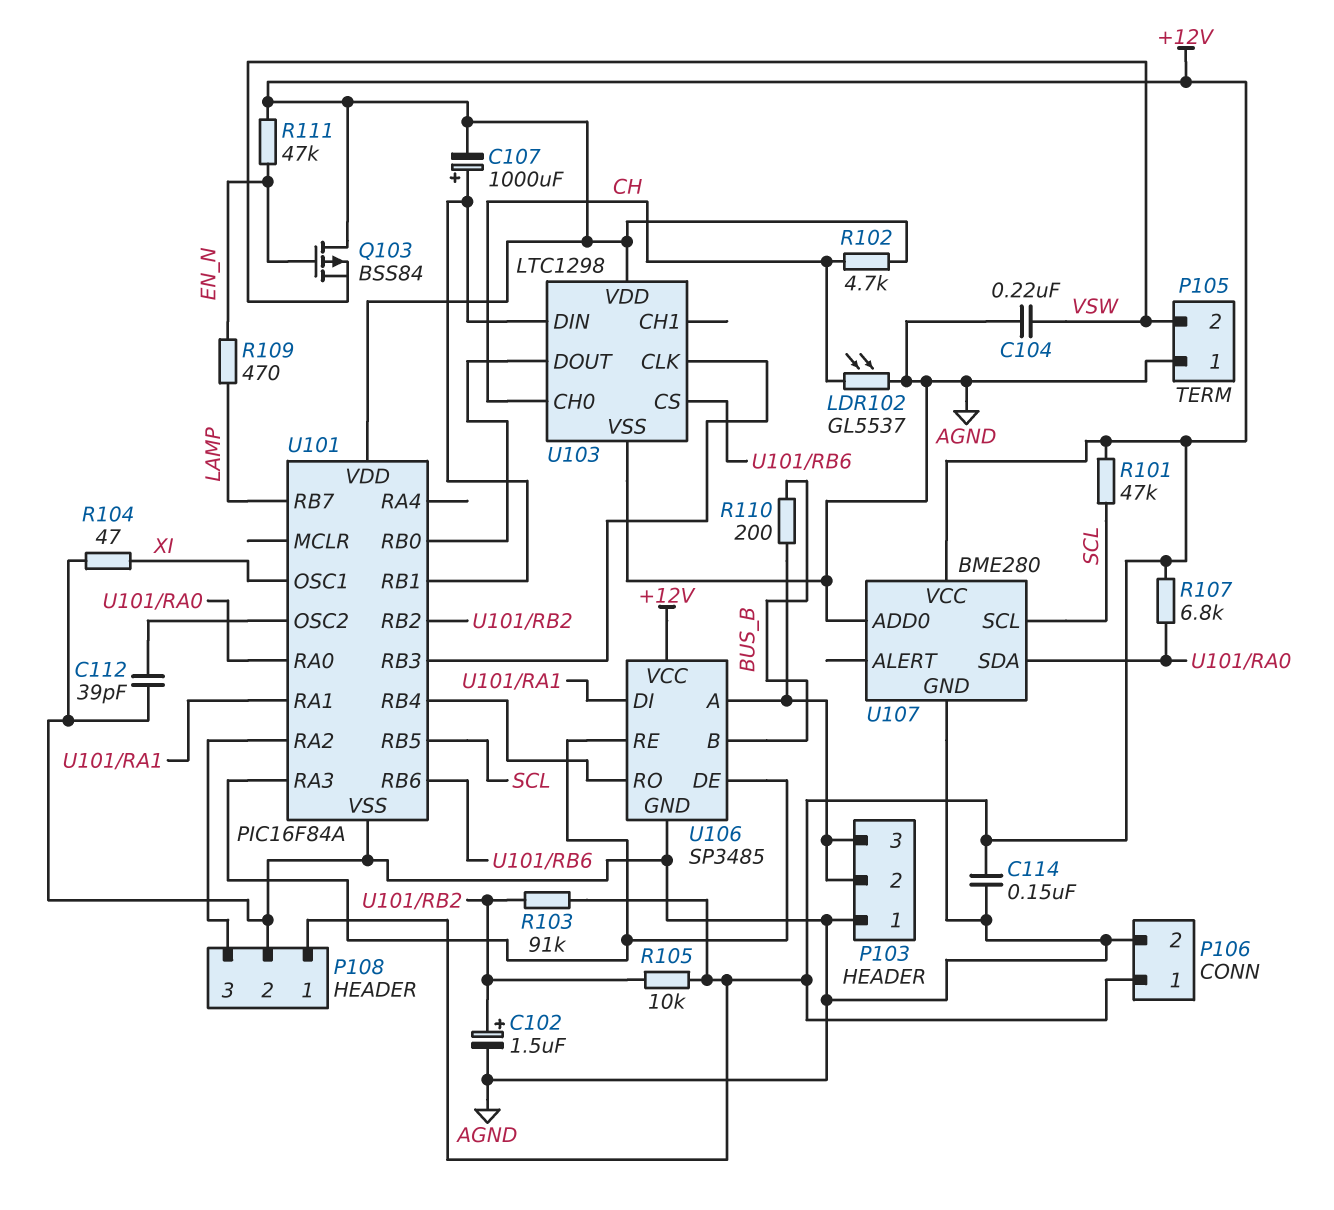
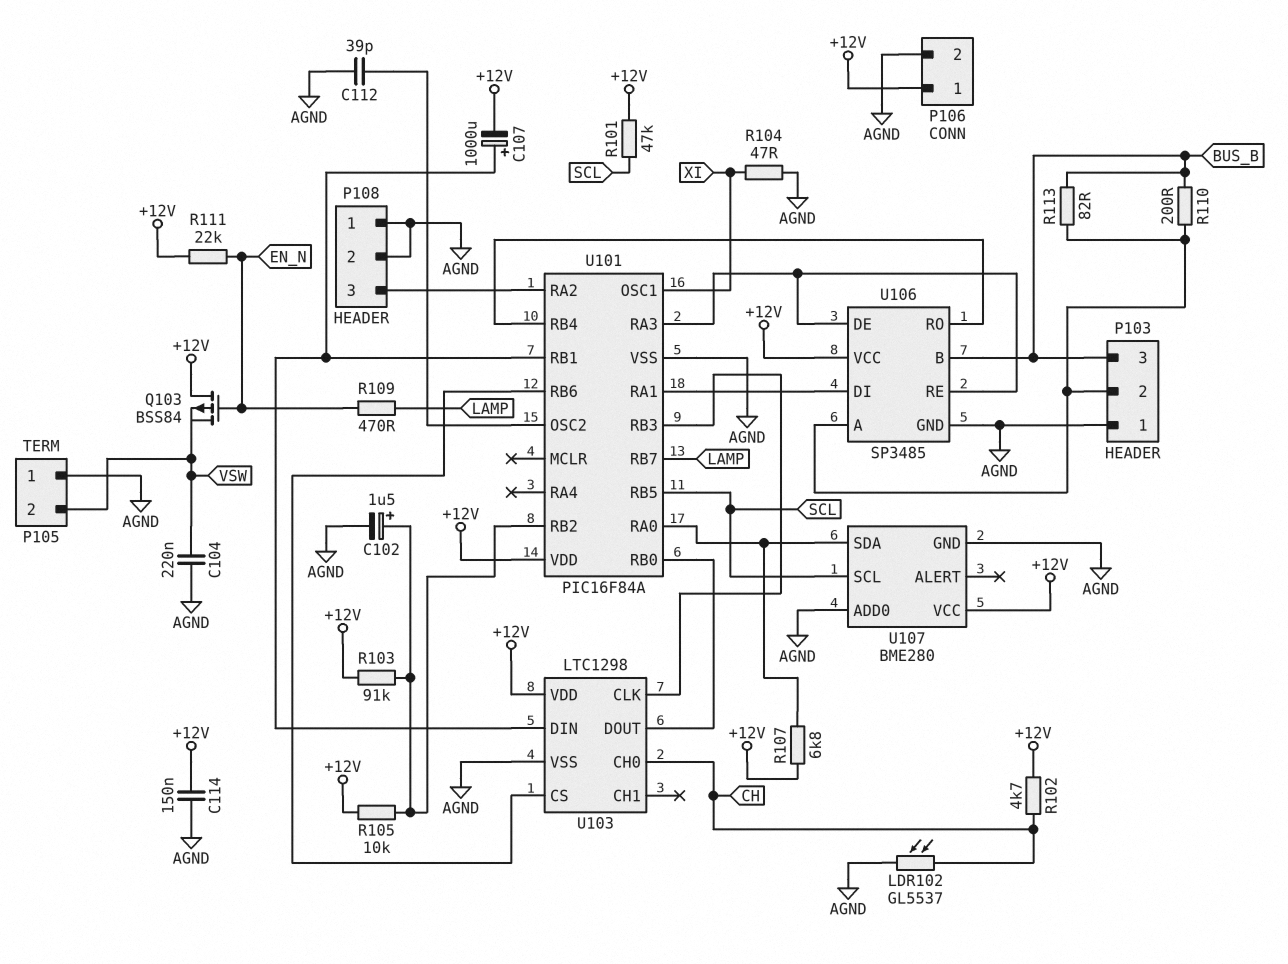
P103 pin 3: P103/2 -> BUS_B
P108 pin 1: +12V -> AGND
R111: 47k (+12V, EN_N) -> 22k (+12V, EN_N)
R113: none -> 82 (BUS_B, P103/2)

